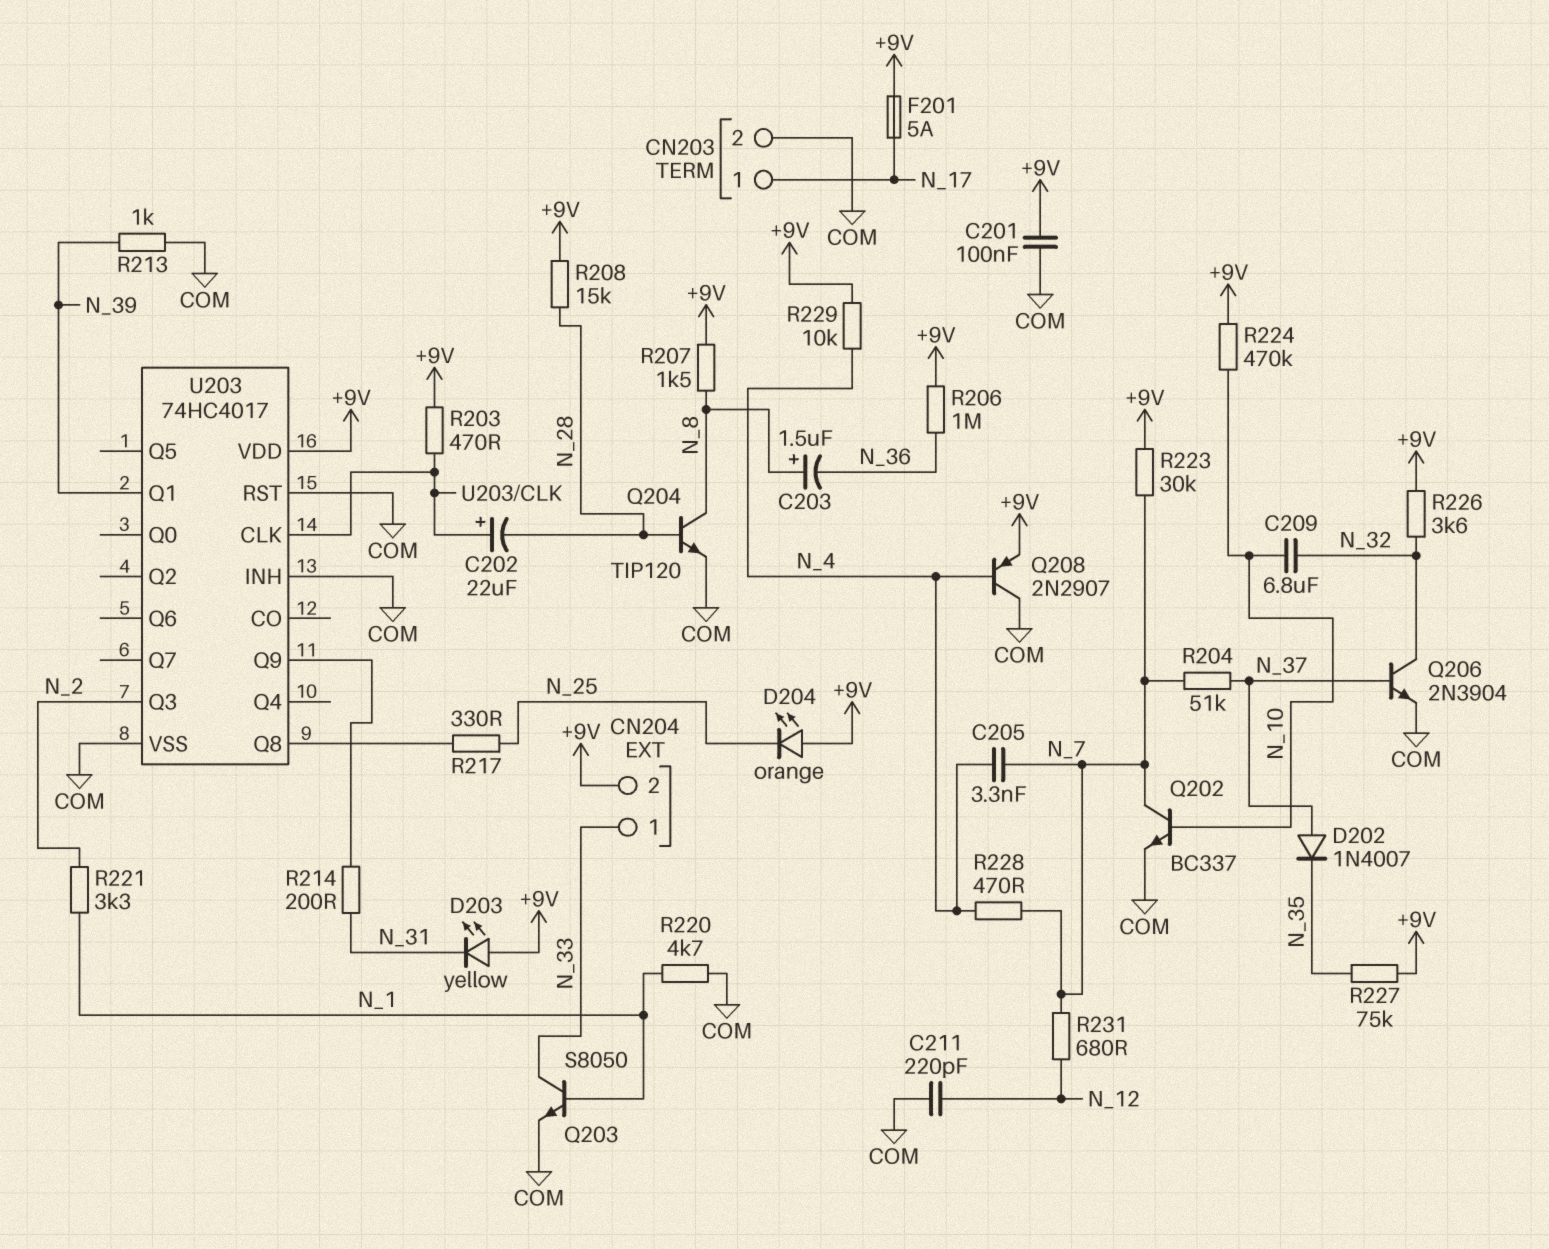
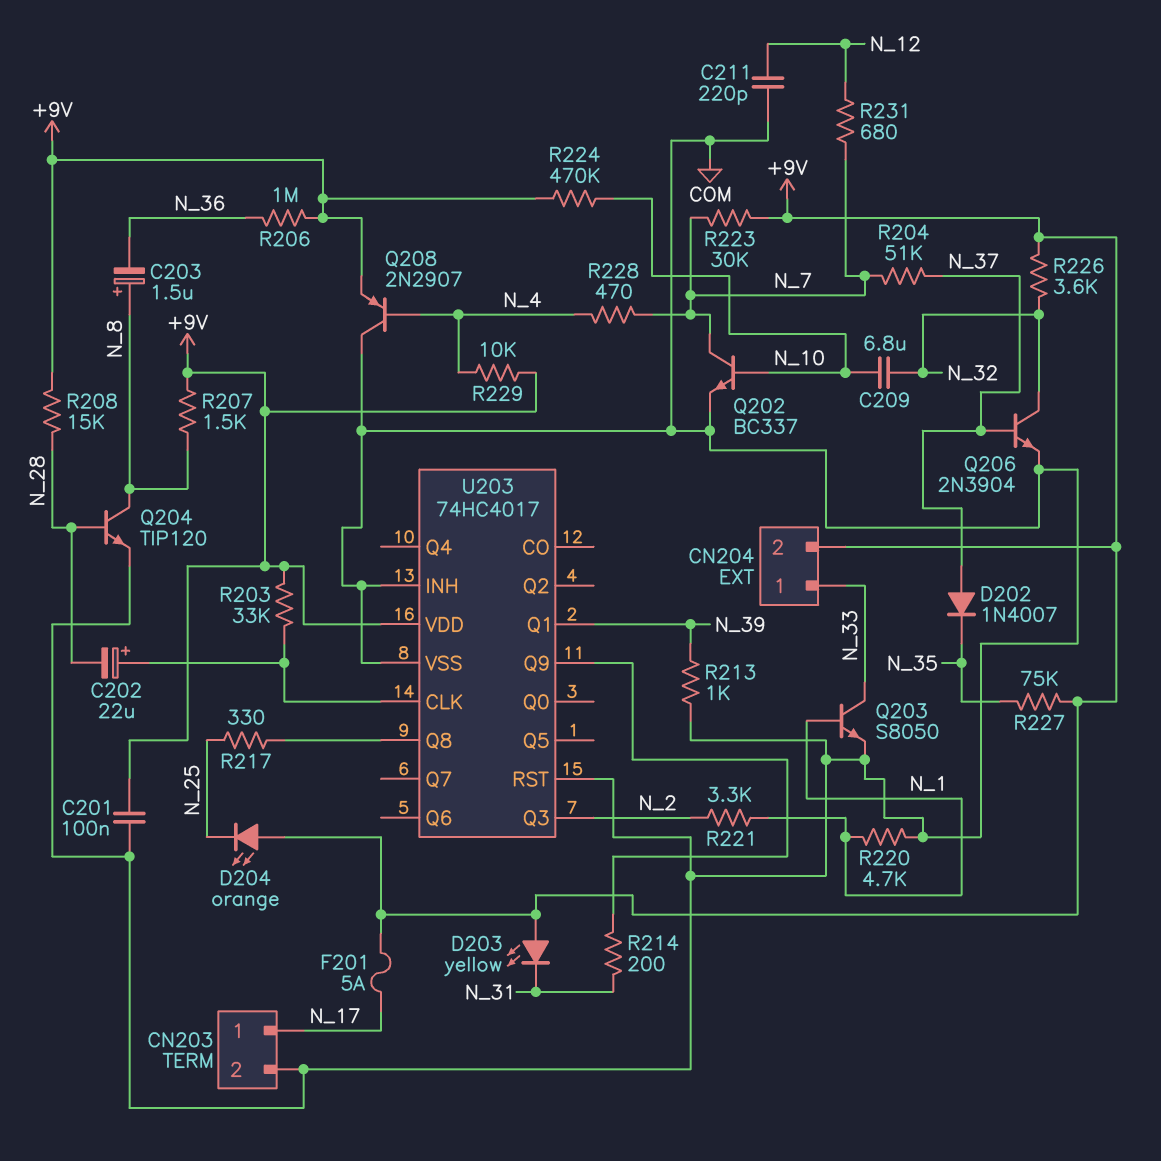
C205: 3.3nF (N_4, N_7) -> none
R203: 470 (+9V, U203/CLK) -> 33k (+9V, U203/CLK)

